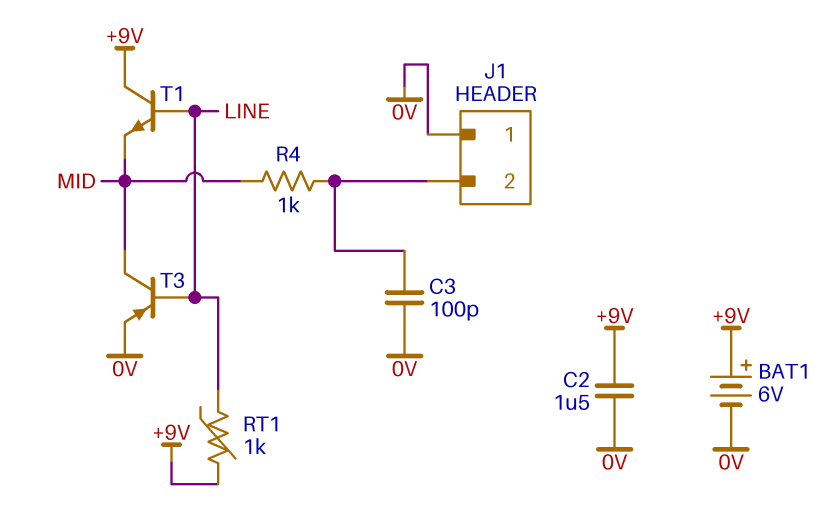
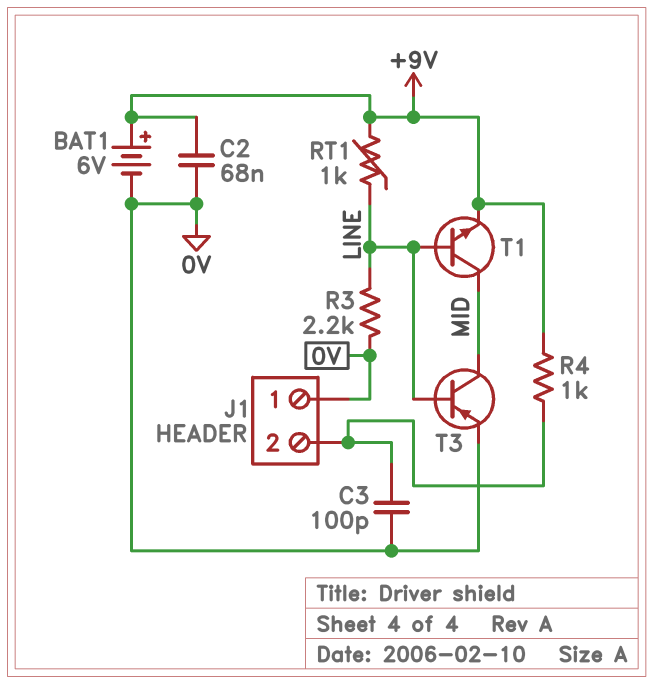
C2: 1.5uF (+9V, 0V) -> 68nF (+9V, 0V)
R3: none -> 2.2k (0V, LINE)
R4: 1k (J1/2, MID) -> 1k (+9V, J1/2)
T1: NPN (B LINE, C +9V, E MID) -> NPN (B LINE, C MID, E +9V)

